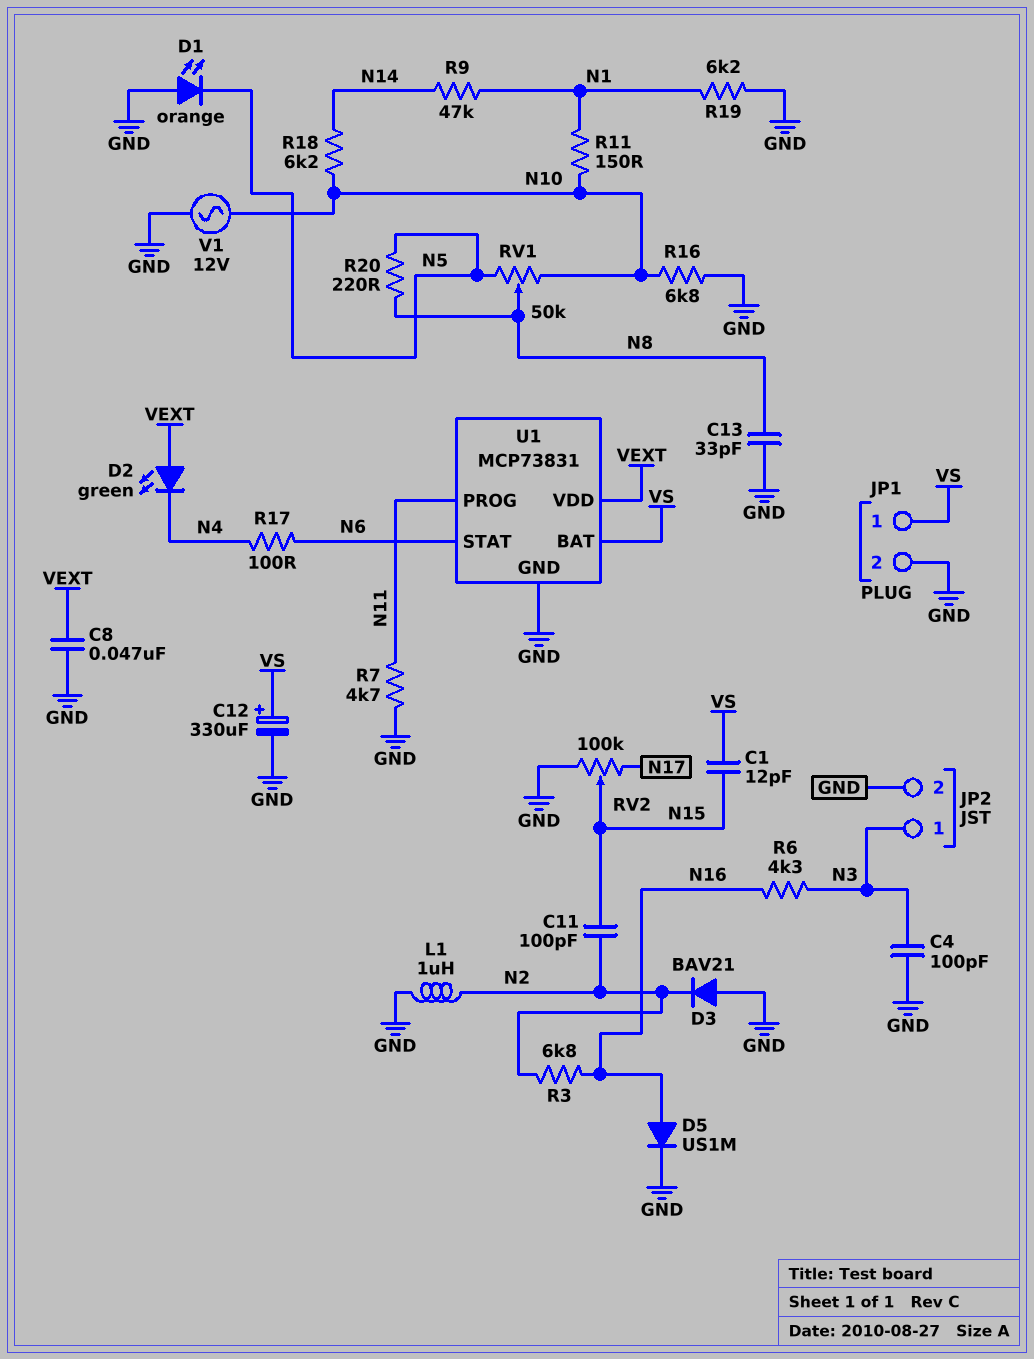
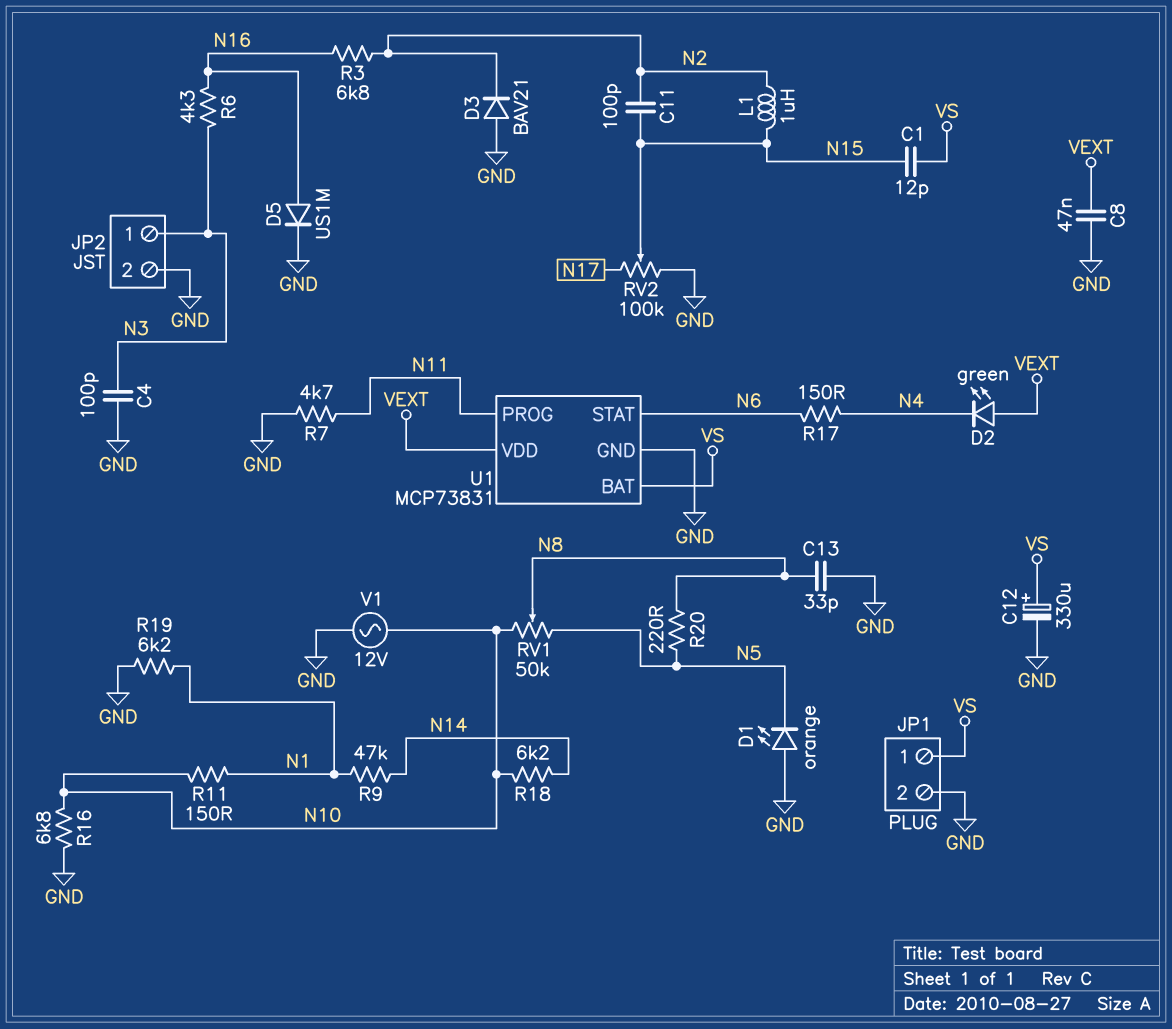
L1: 1uH (GND, N2) -> 1uH (N2, N15)
R17: 100 (N4, N6) -> 150 (N4, N6)

